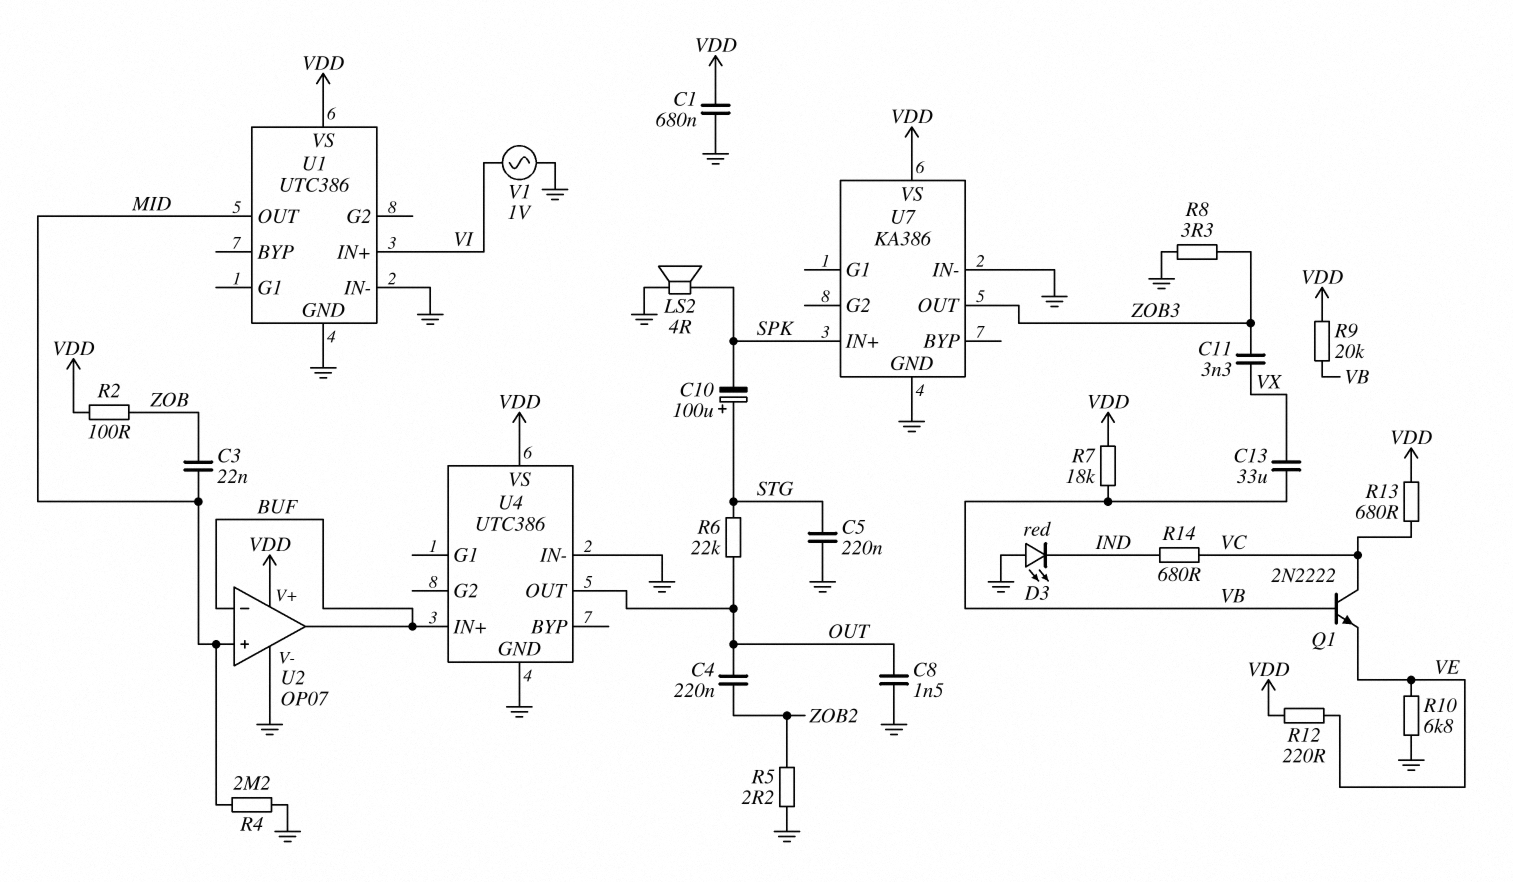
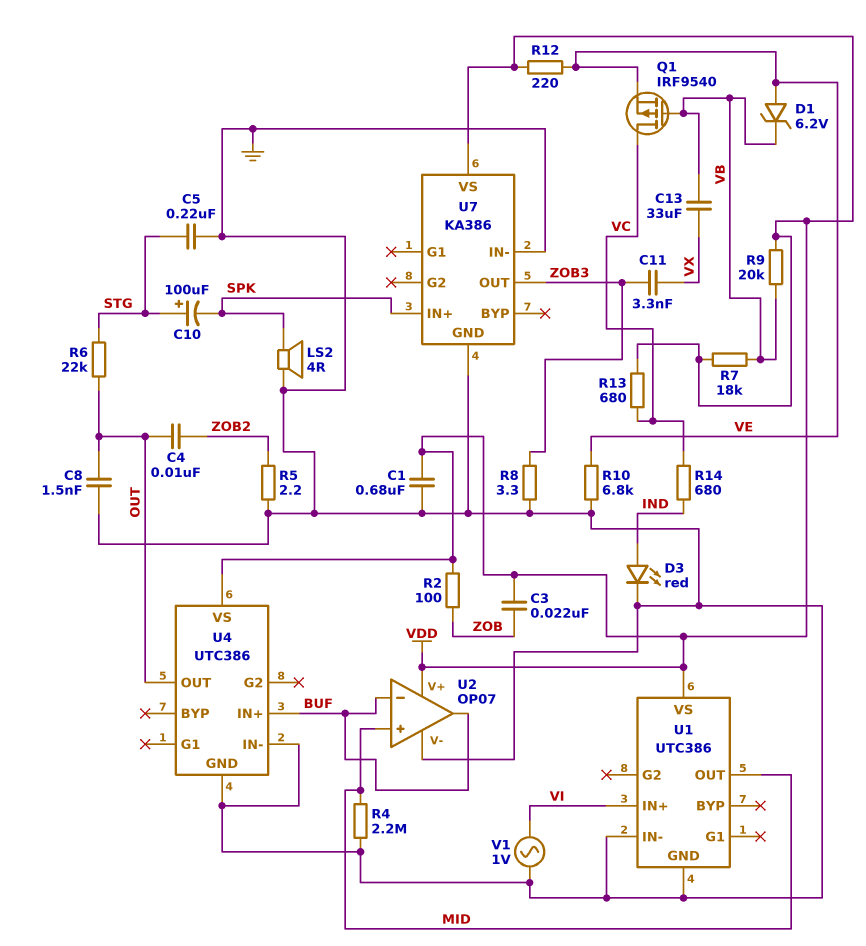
C3: 22nF (MID, ZOB) -> 22nF (VDD, ZOB)
C4: 220nF (OUT, ZOB2) -> 10nF (OUT, ZOB2)
D1: none -> zener 6.2V (A VE, K VB)
D3: LED red (A GND, K IND) -> LED red (A IND, K GND)
Q1: NPN 2N2222 (B VB, C VC, E VE) -> PMOS IRF9540 (G VB, D VC, S VE)

